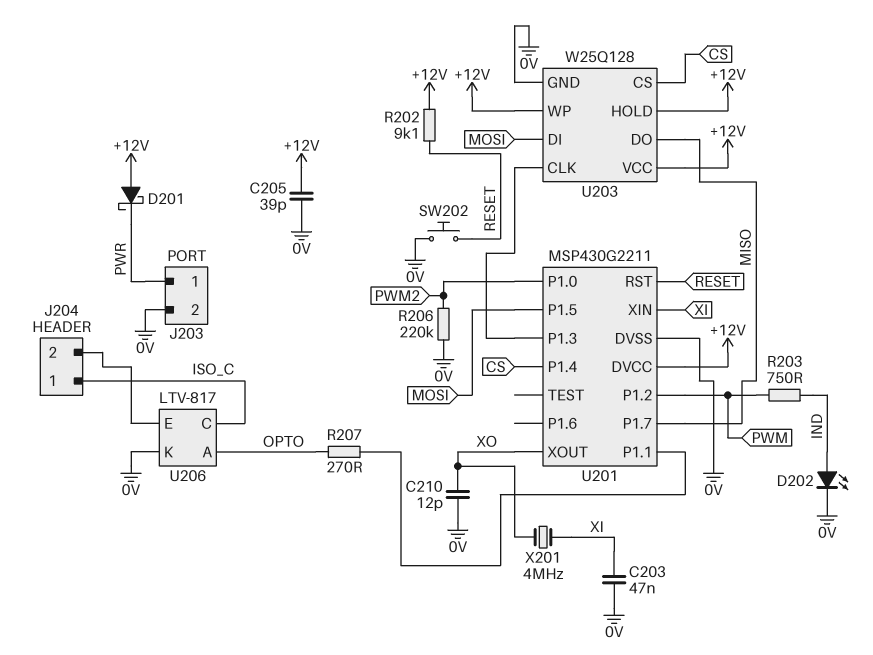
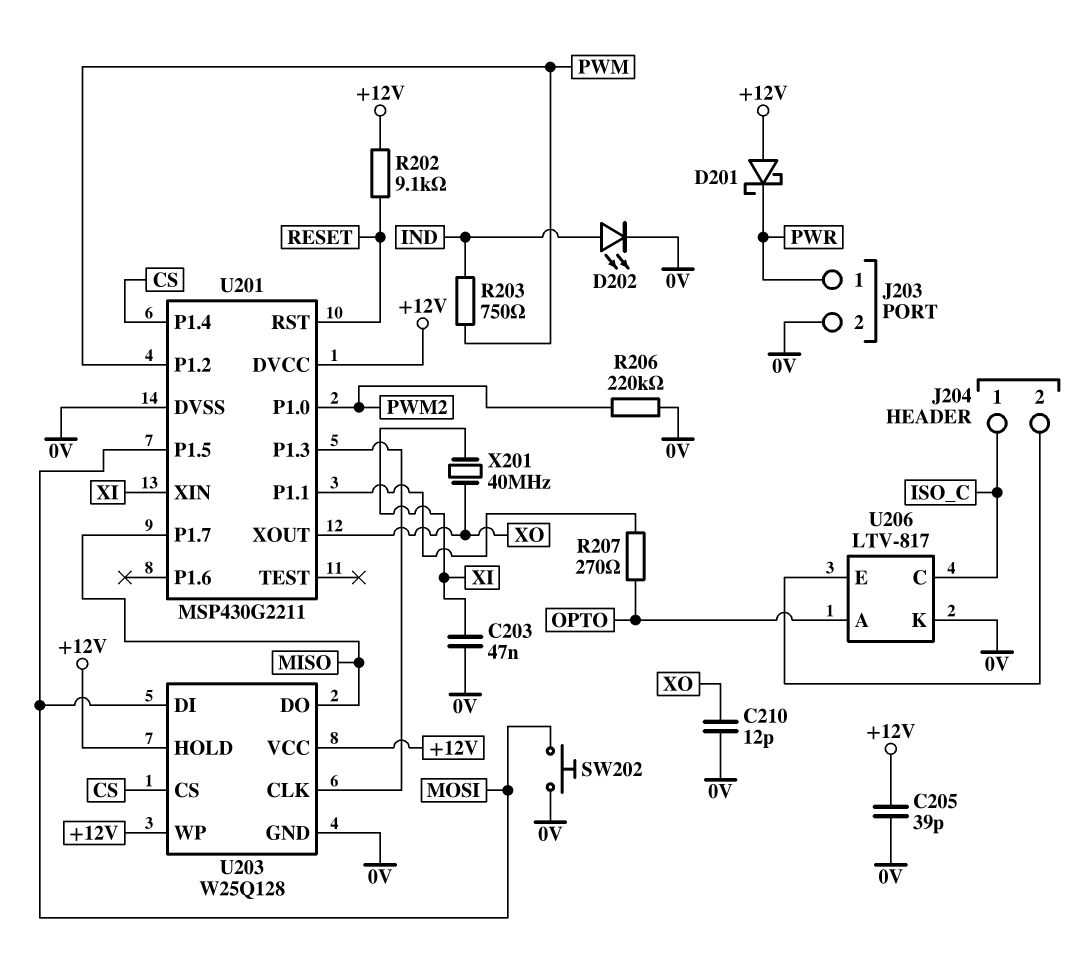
SW202: button (0V, RESET) -> button (0V, MOSI)
X201: 4MHz (XI, XO) -> 40MHz (XI, XO)

